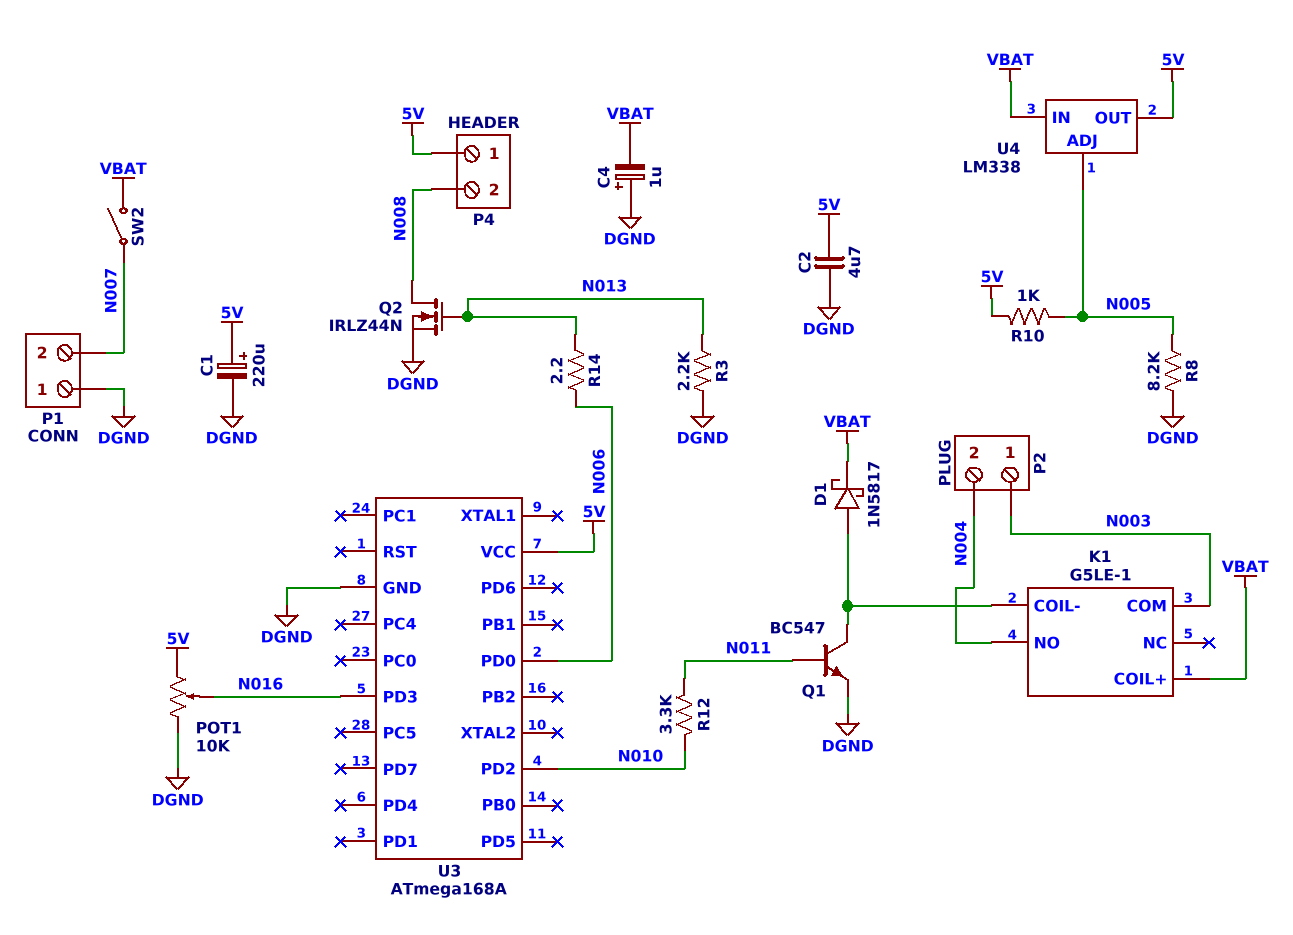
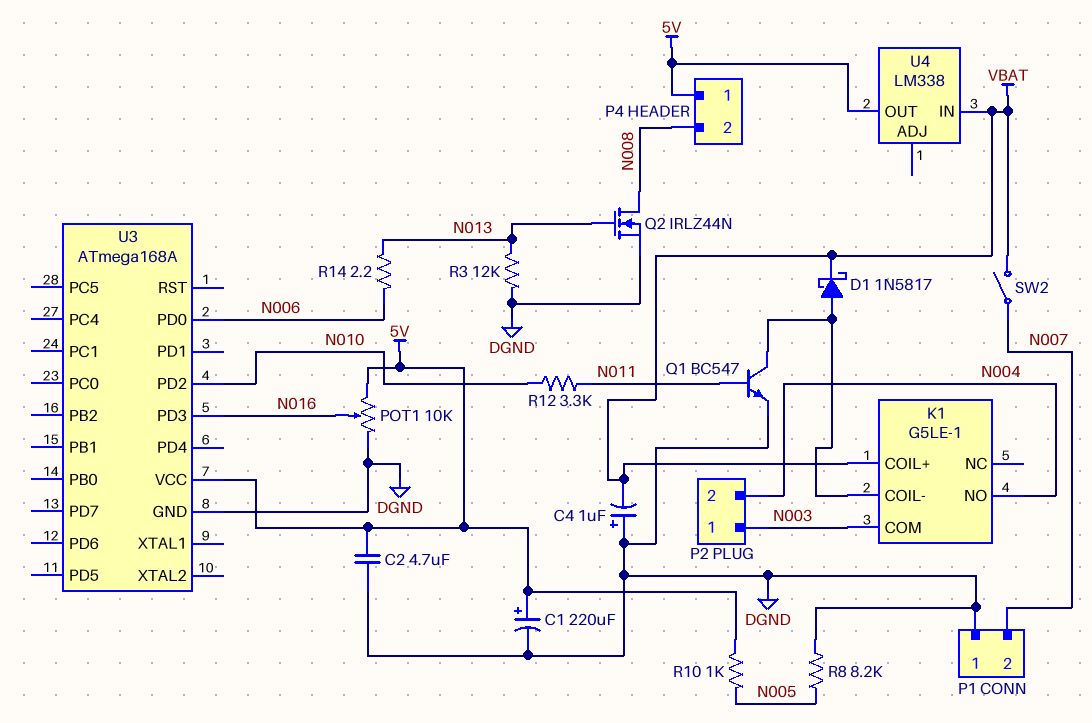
R3: 2.2k (DGND, N013) -> 12k (DGND, N013)
U4 pin ADJ: N005 -> none

